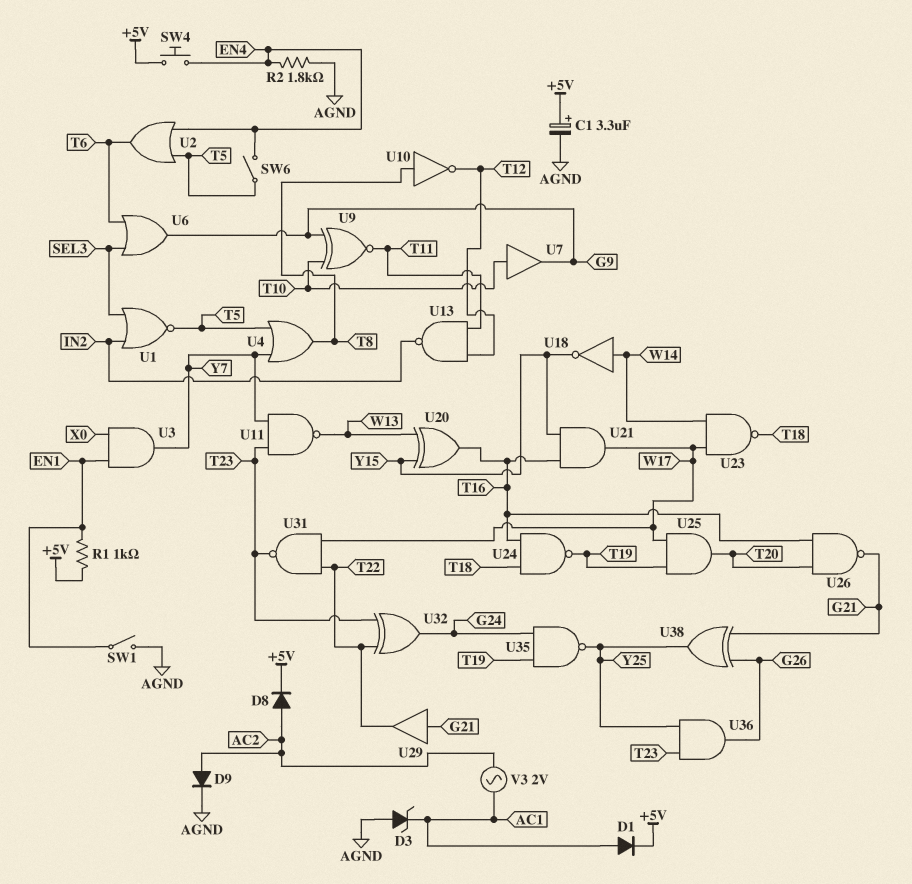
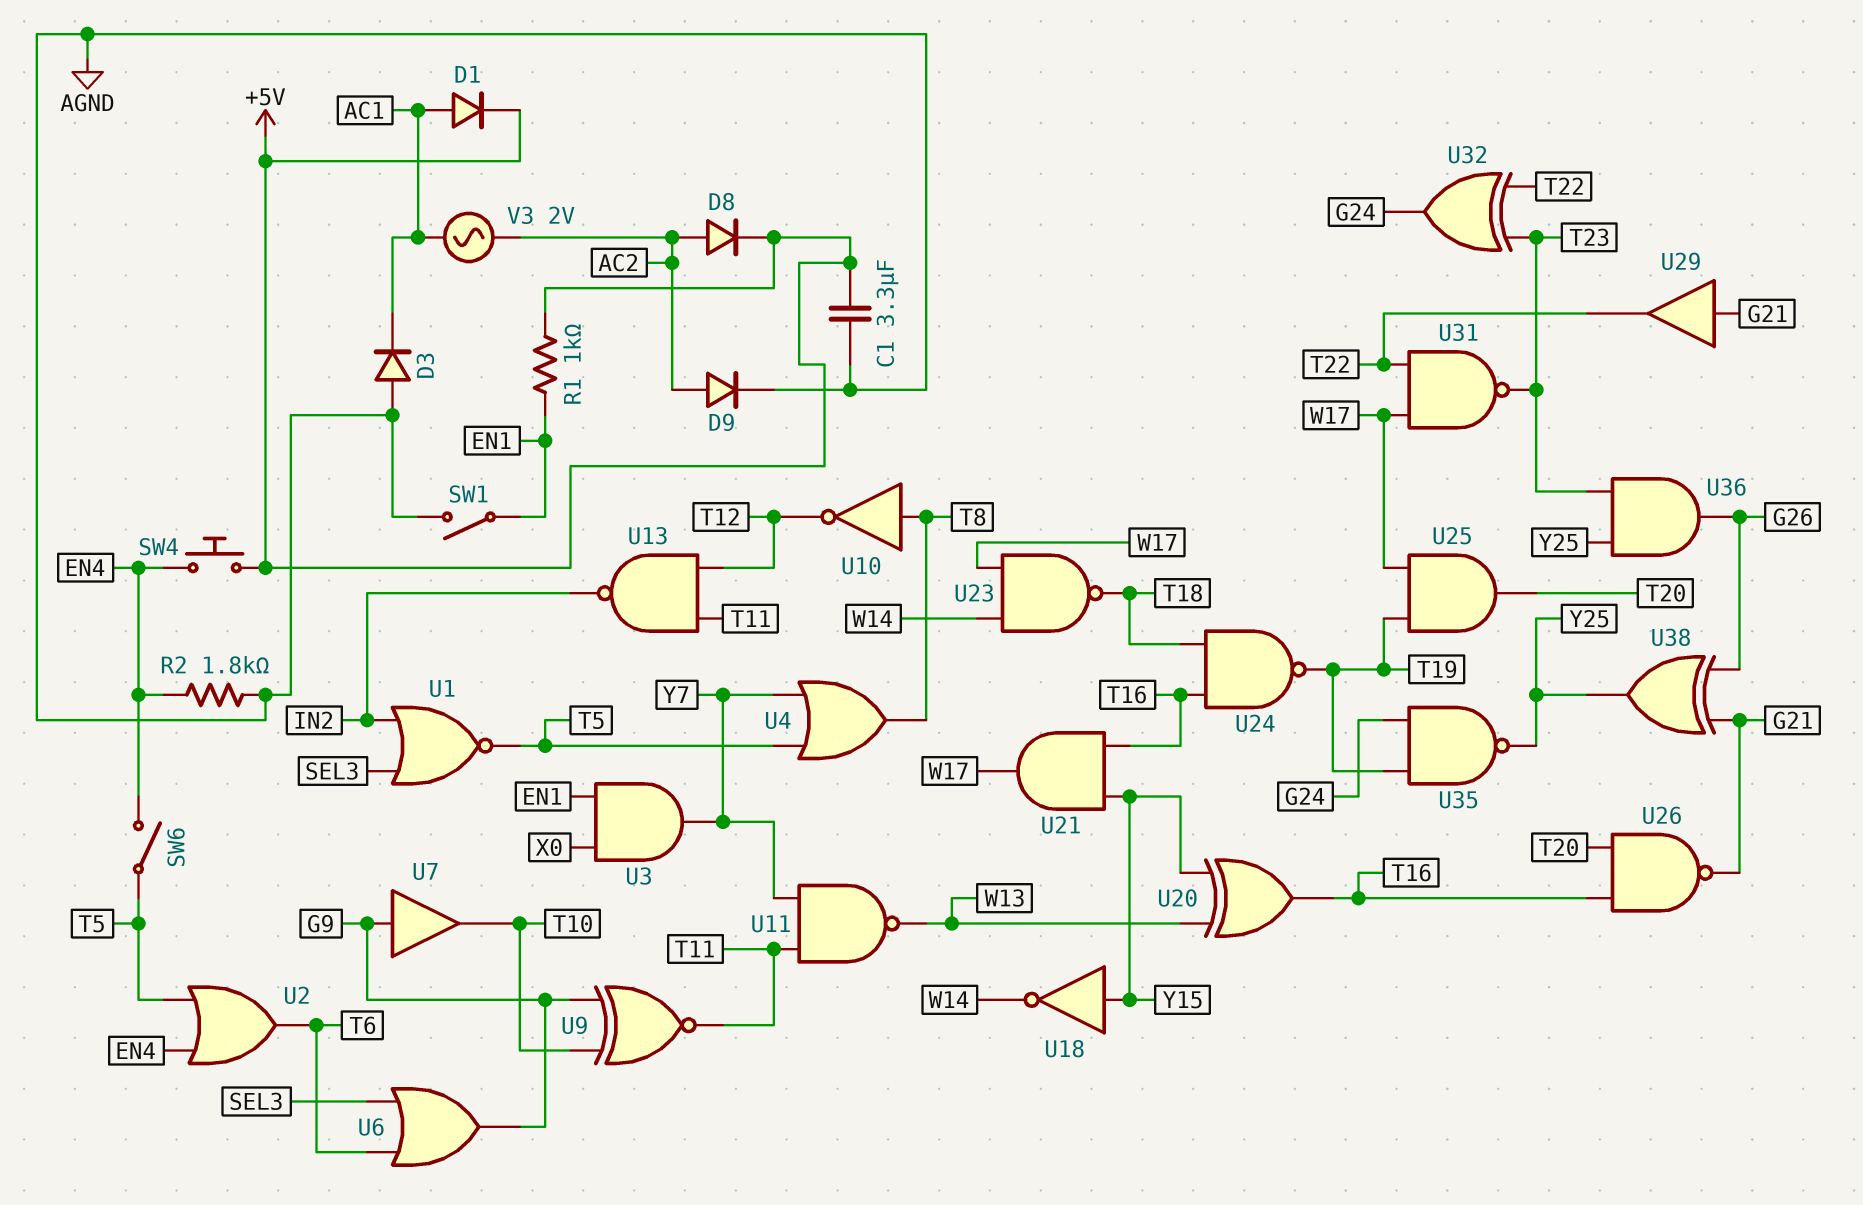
C1: 3.3uF (plus +5V, minus AGND) -> 3.3uF (+5V, AGND)
D3: zener (A AGND, K AC1) -> diode (A AGND, K AC1)
U7: buffer (in T10, out G9) -> buffer (in G9, out T10)
U11: NAND (in T23, in Y7, out W13) -> NAND (in T11, in Y7, out W13)
U18: NOT (in W14, out Y15) -> NOT (in Y15, out W14)

